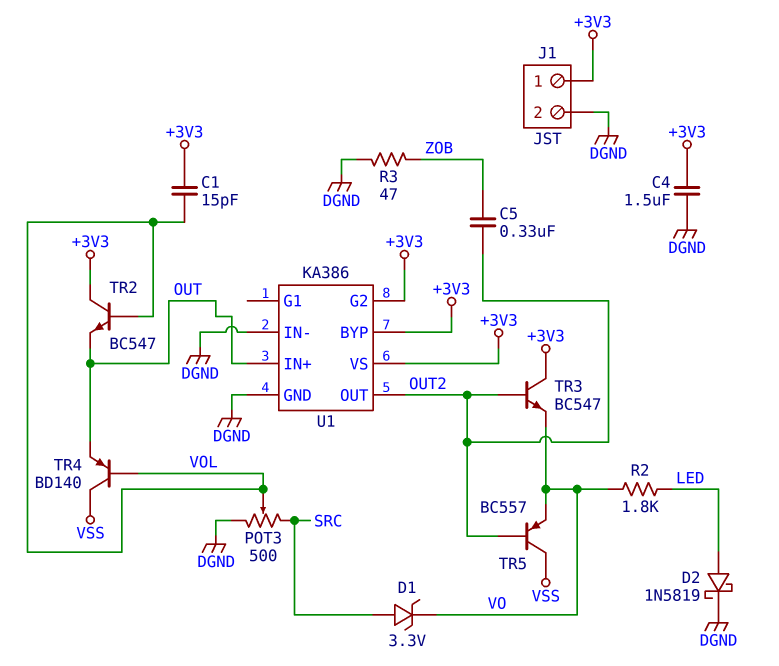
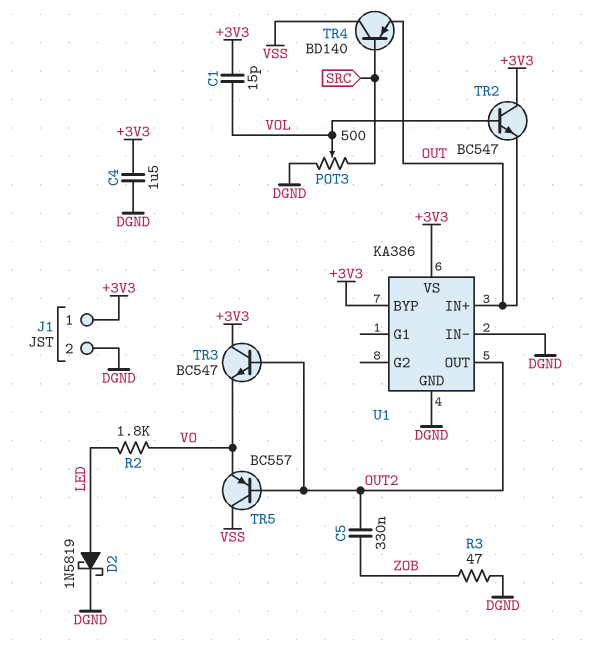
D1: zener 3.3V (A SRC, K VO) -> none
TR4: PNP BD140 (B VOL, C VSS, E OUT) -> PNP BD140 (B SRC, C VSS, E OUT)
U1 pin G2: +3V3 -> none

